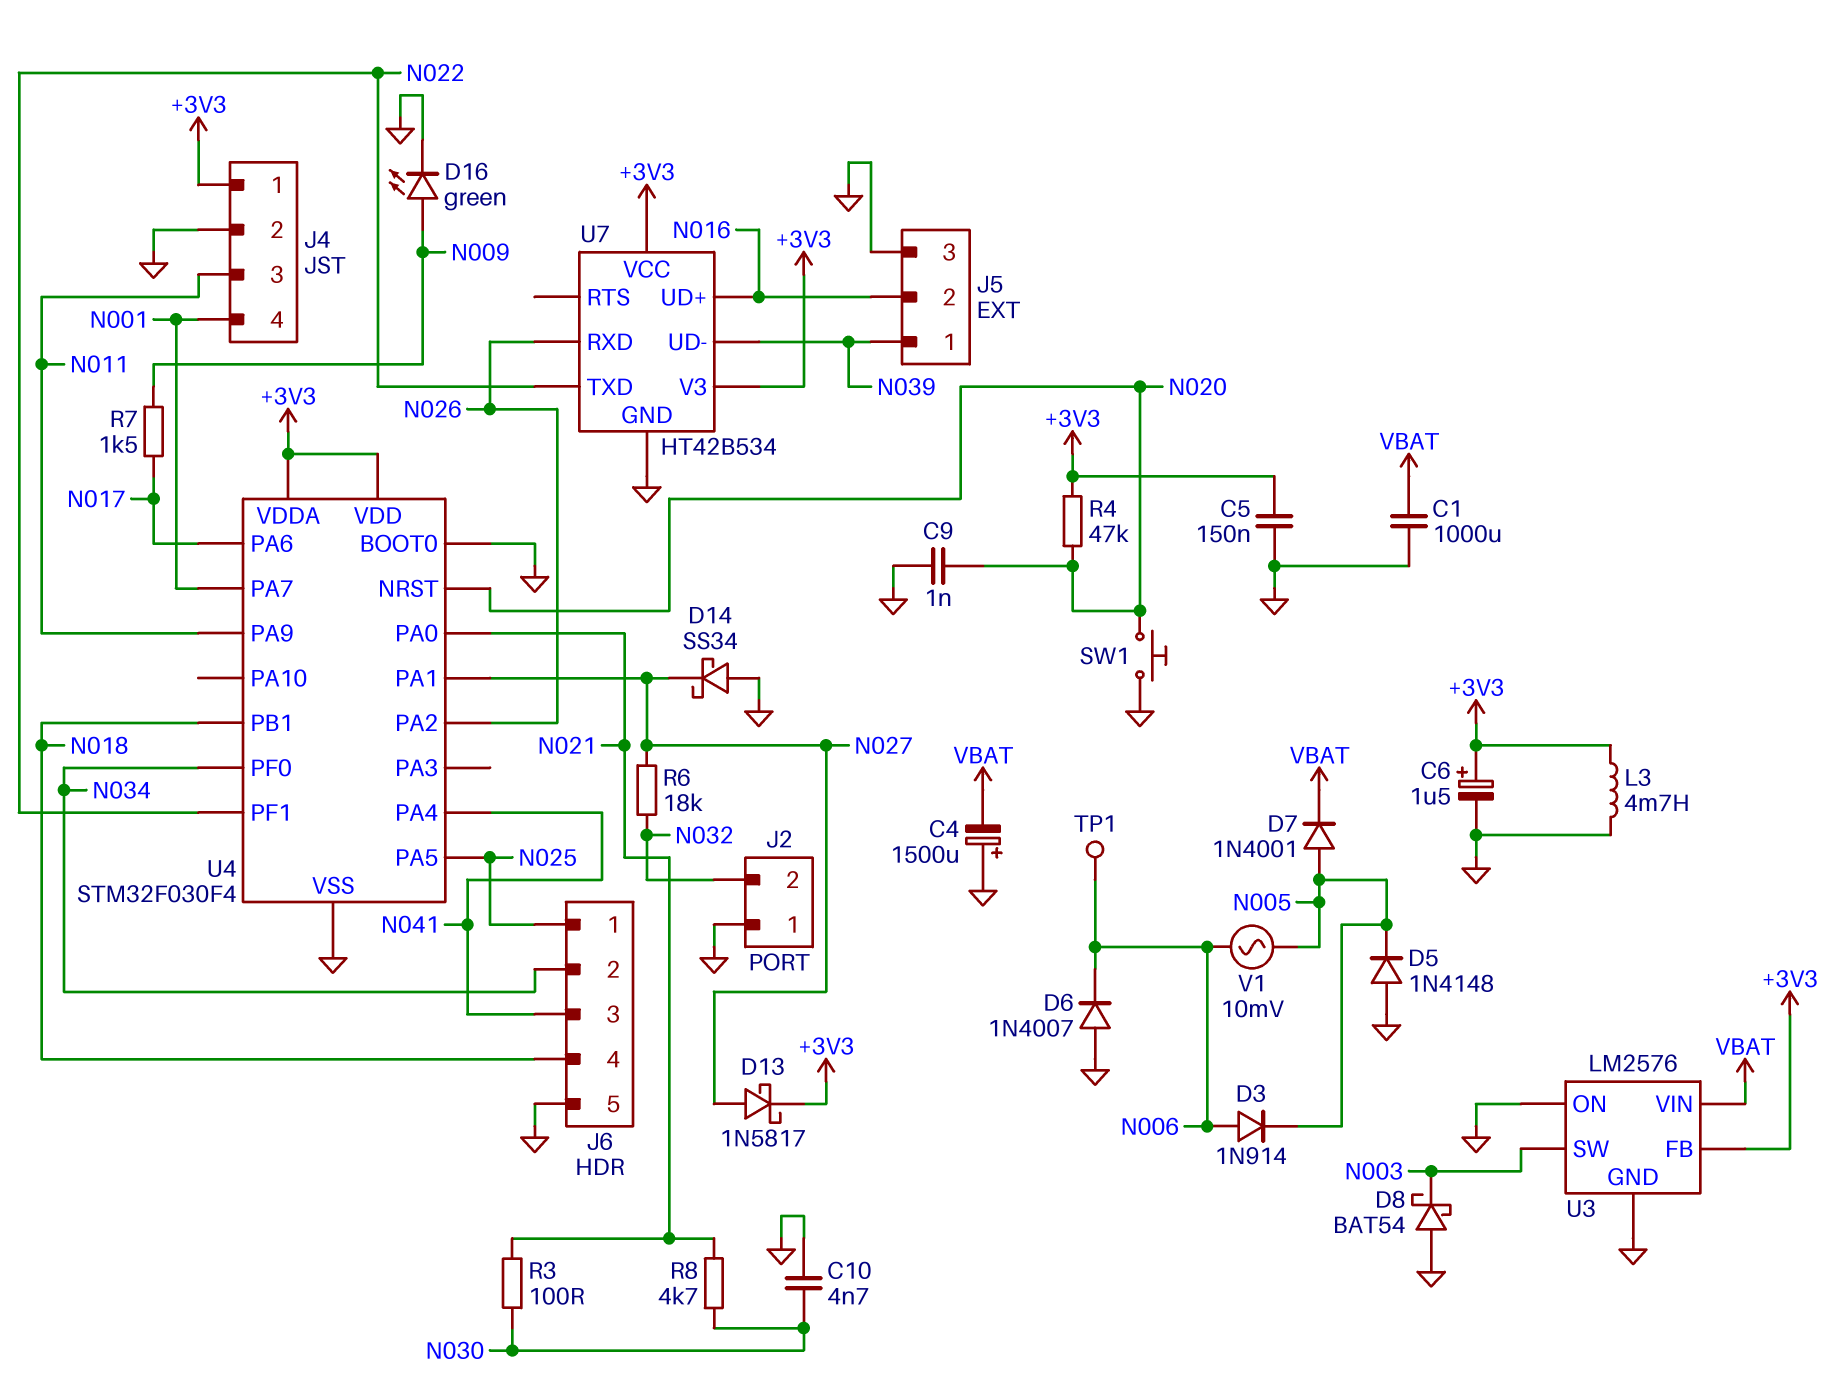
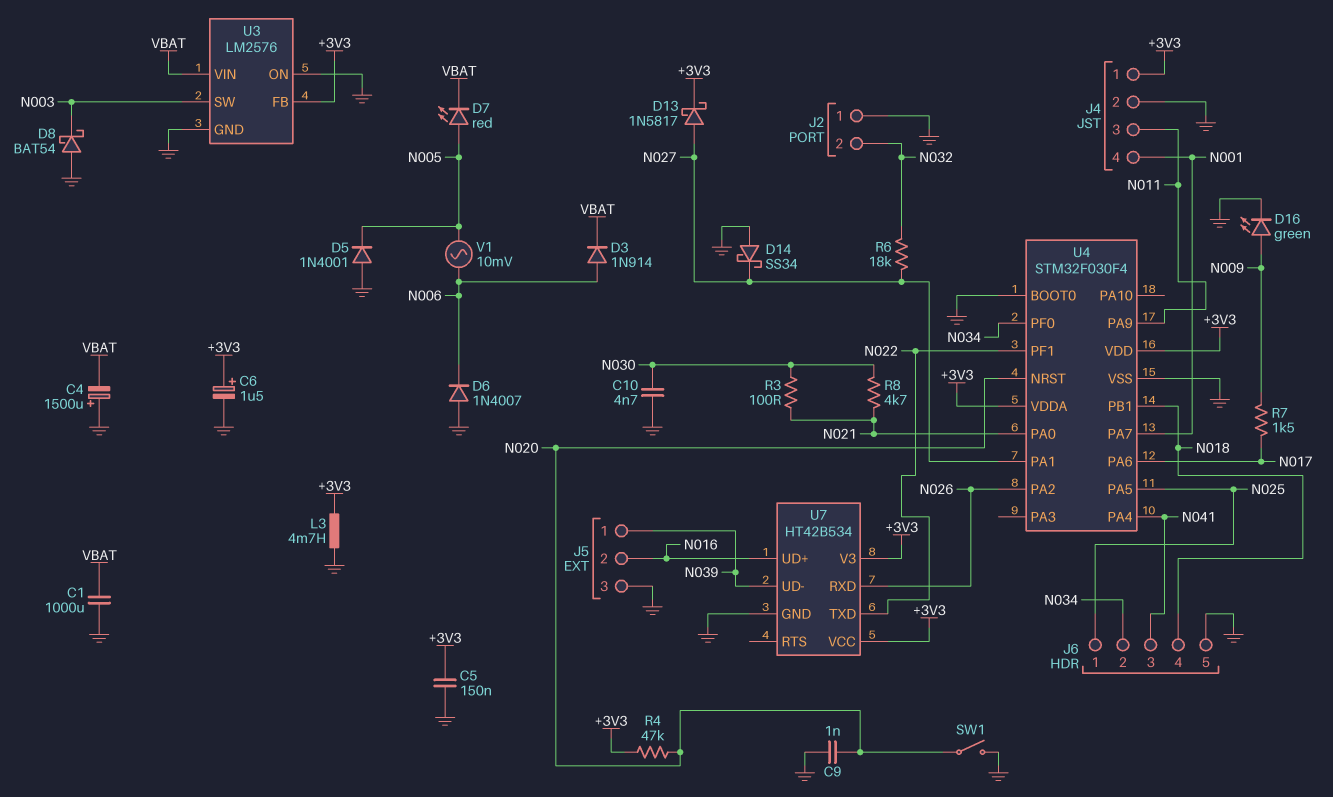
D3: diode 1N914 (A N006, K N005) -> diode 1N914 (A N006, K VBAT)
D5: diode 1N4148 (A GND, K N005) -> diode 1N4001 (A GND, K N005)
D7: diode 1N4001 (A N005, K VBAT) -> LED red (A N005, K VBAT)
SW1: button (GND, N020) -> switch (GND, N020)
TP1: test point (N006) -> none

